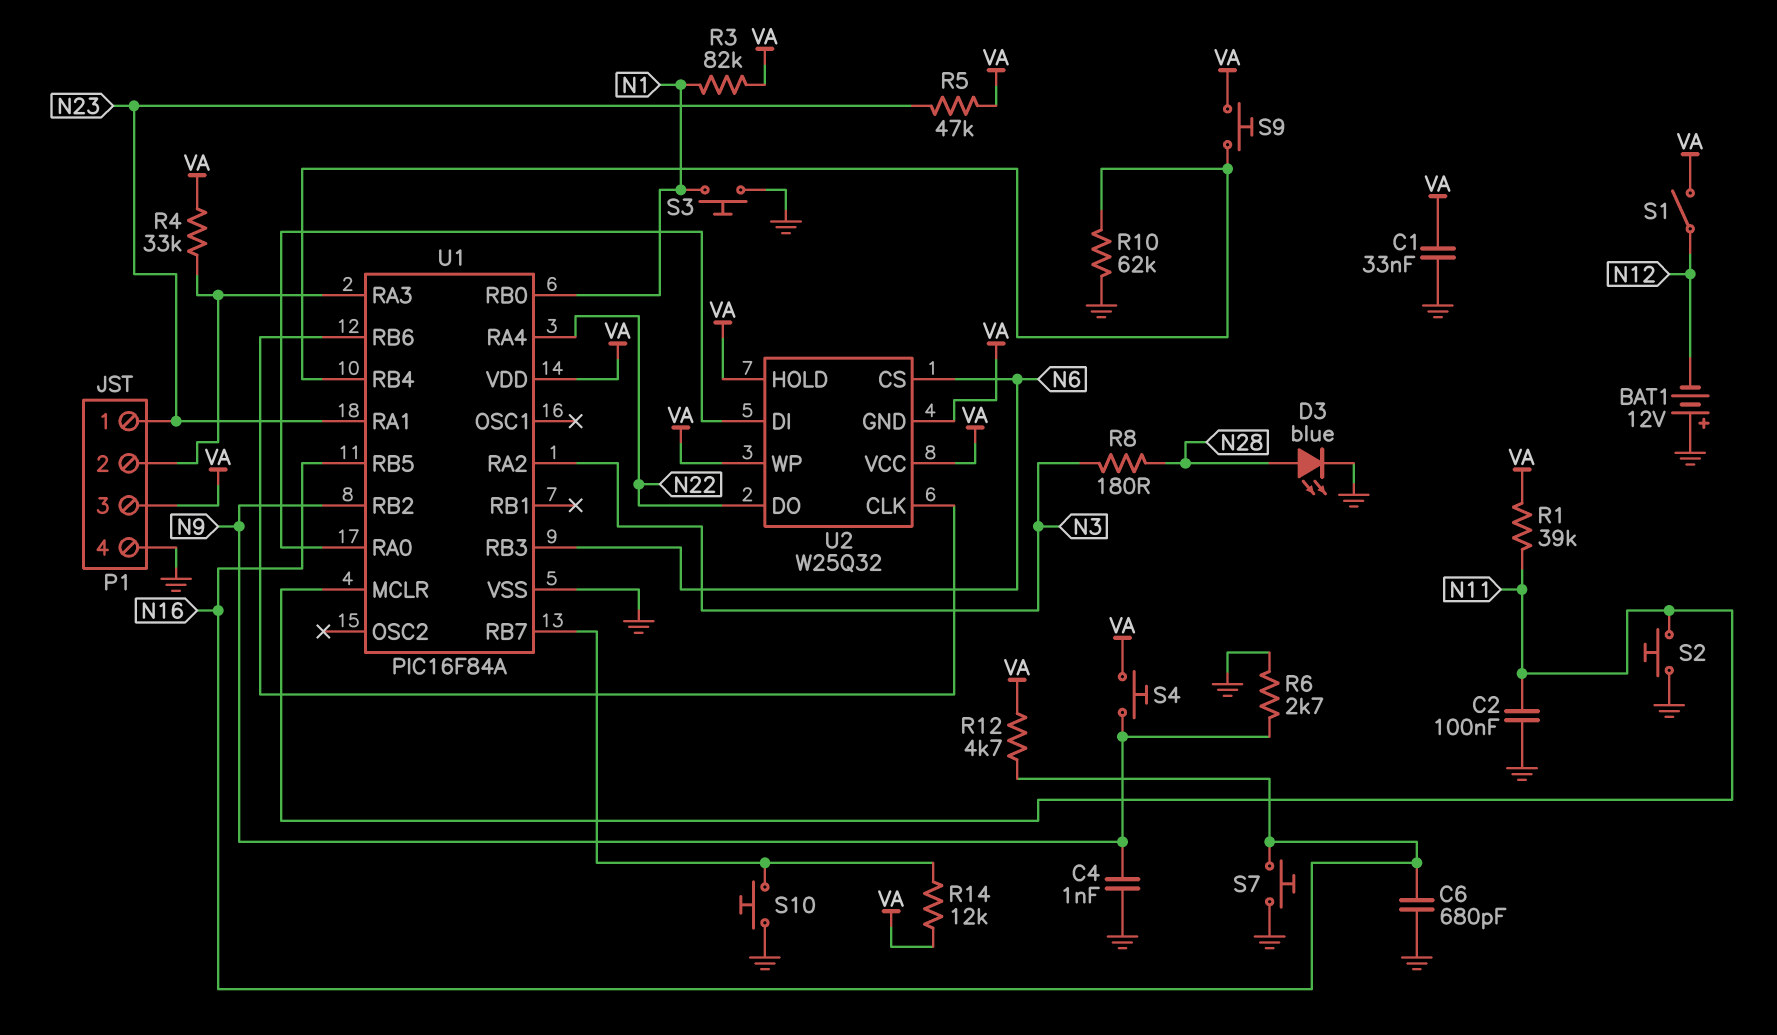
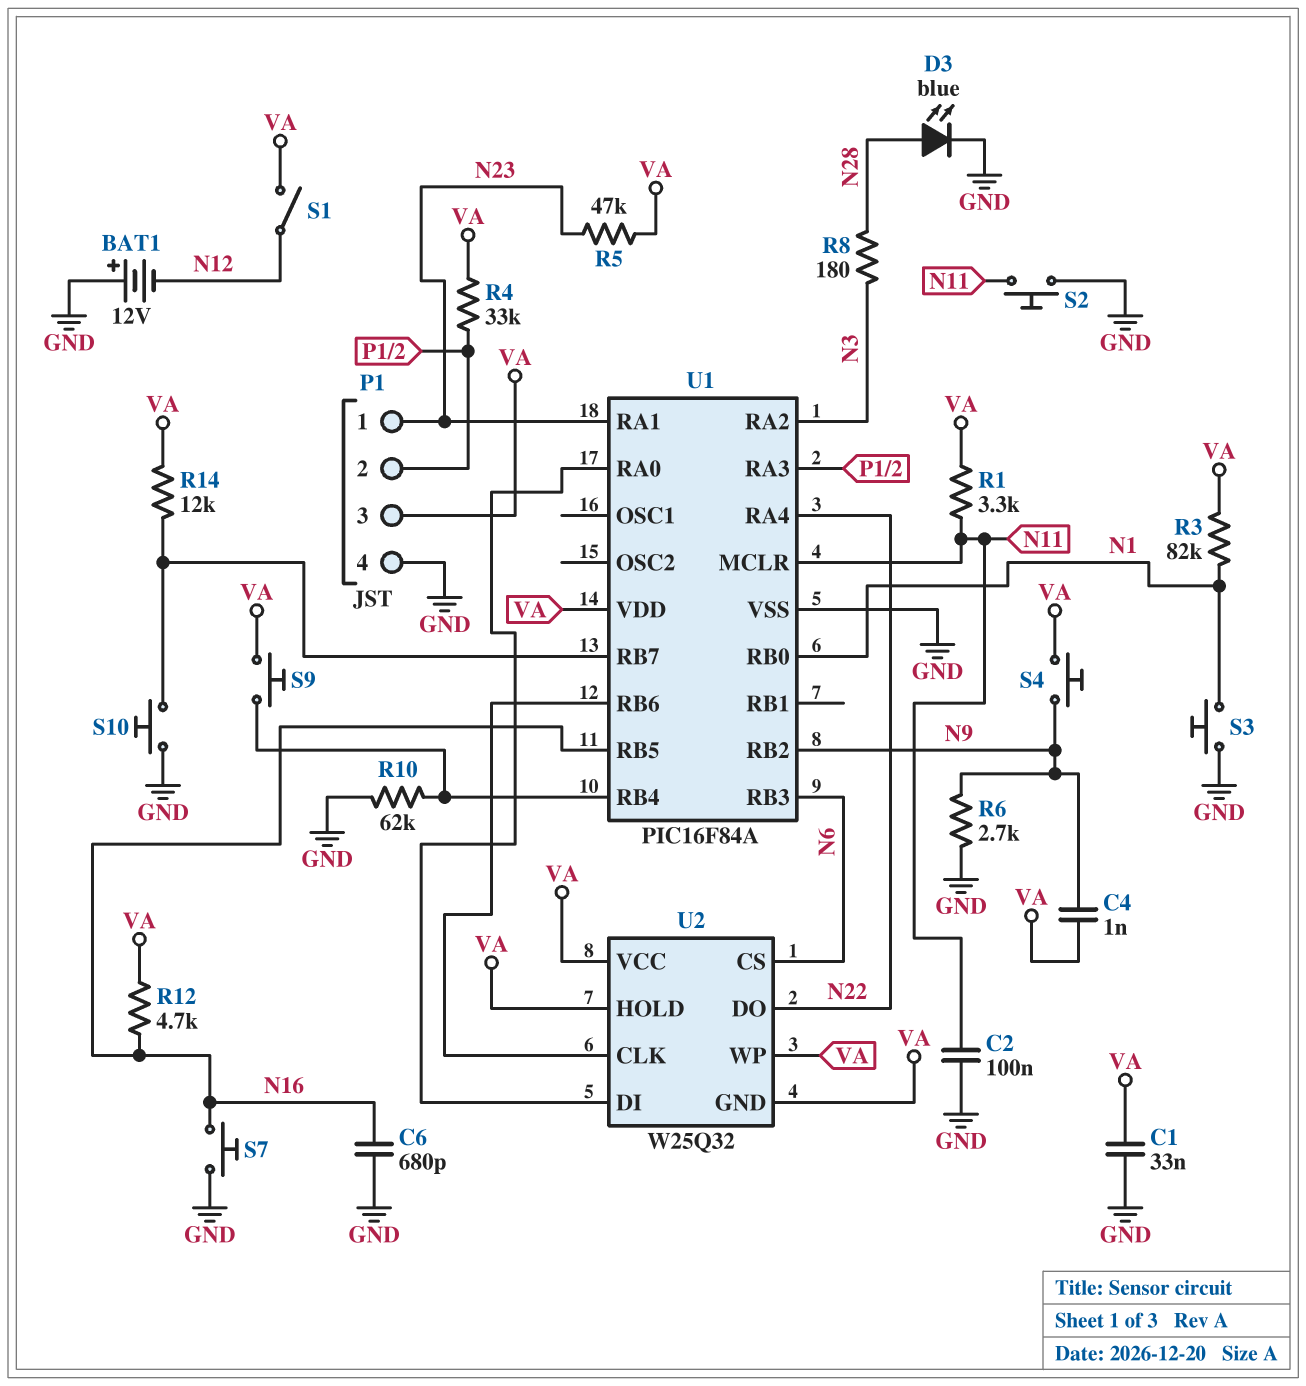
C4: 1nF (GND, N9) -> 1nF (N9, VA)
R1: 39k (N11, VA) -> 3.3k (N11, VA)

